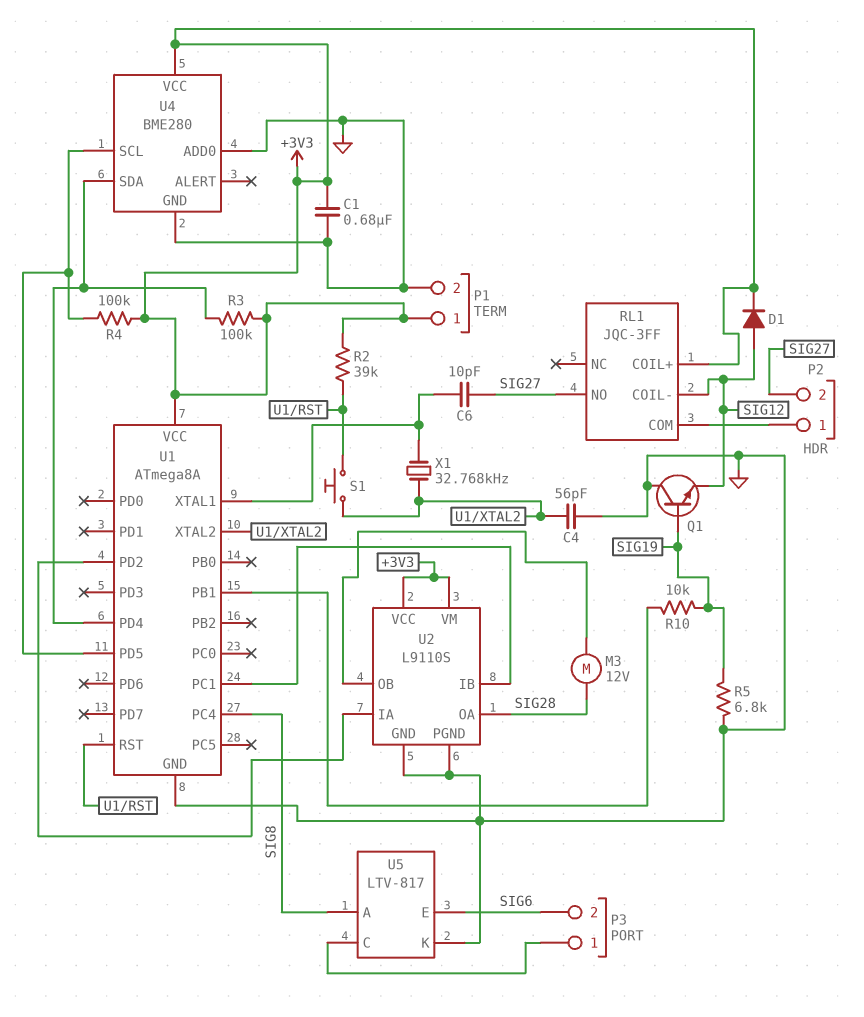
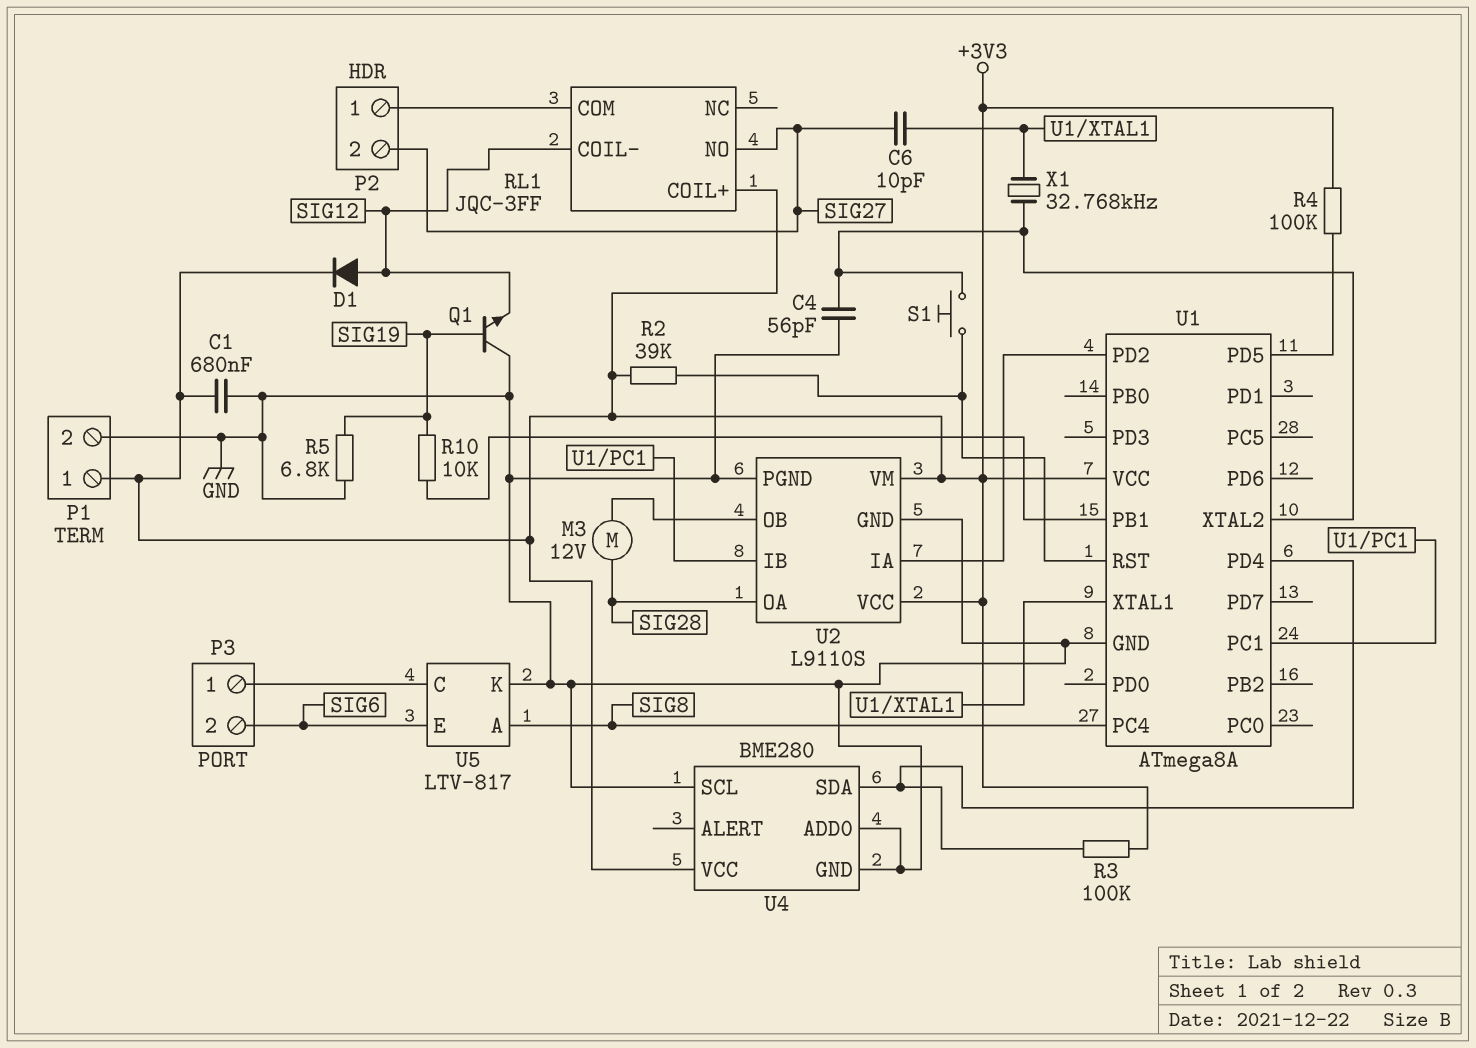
U4 pin SCL: U1/PD5 -> GND

